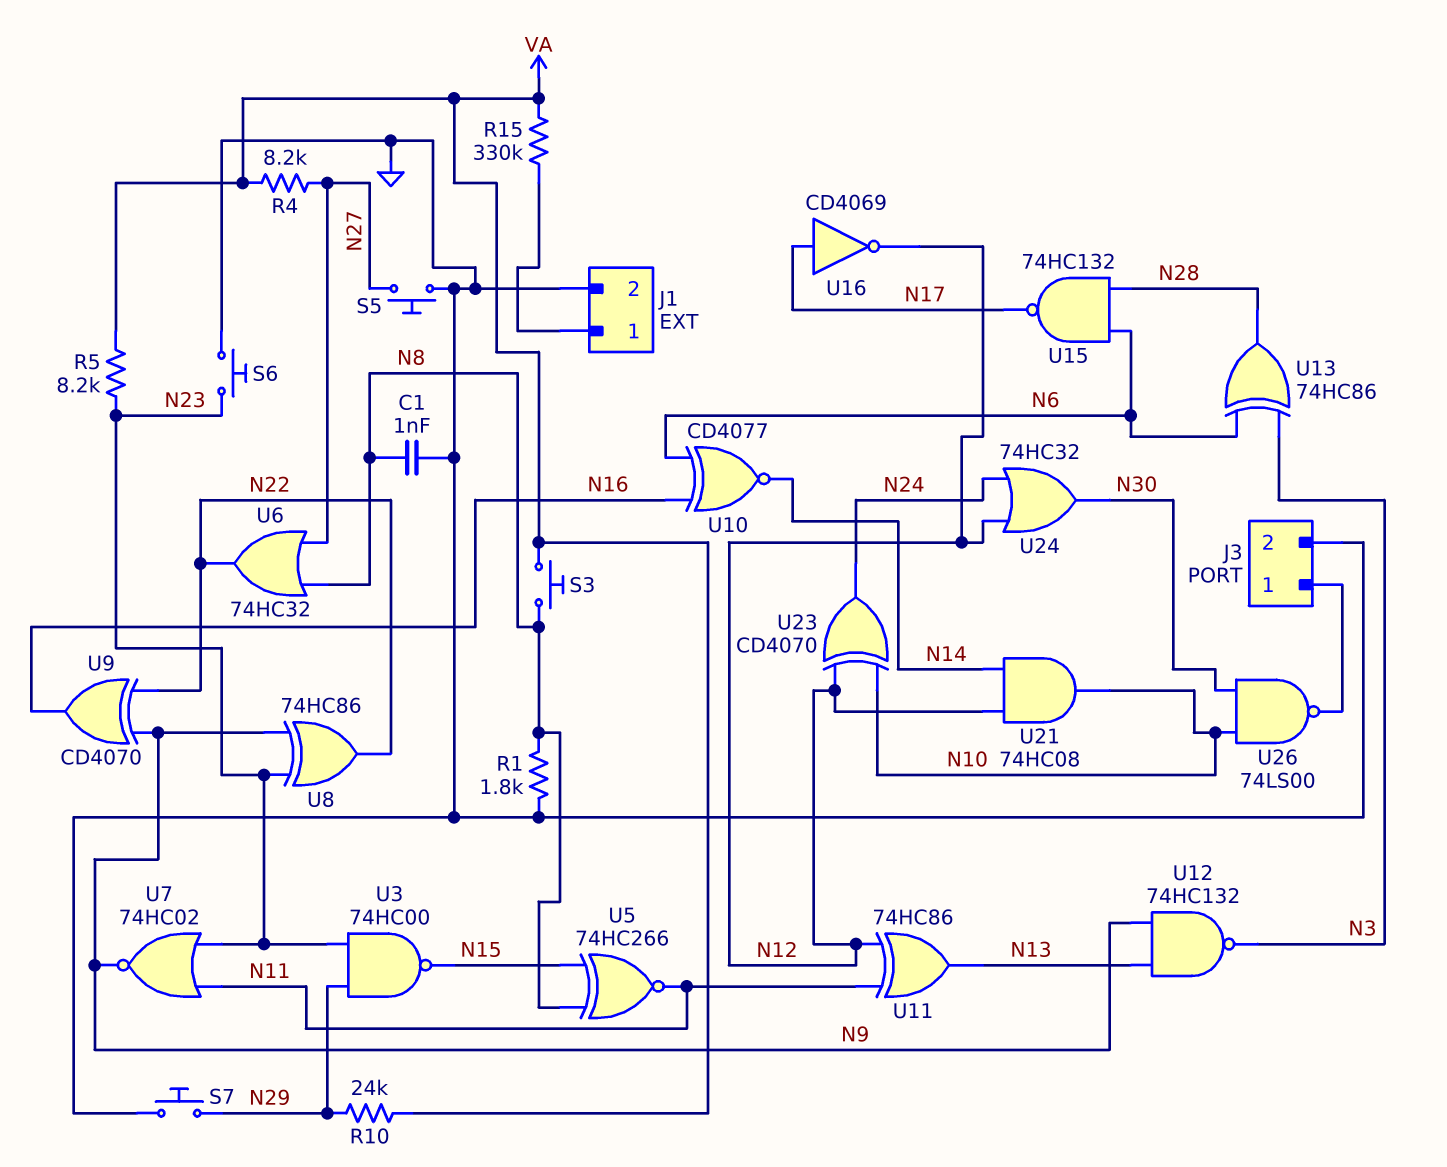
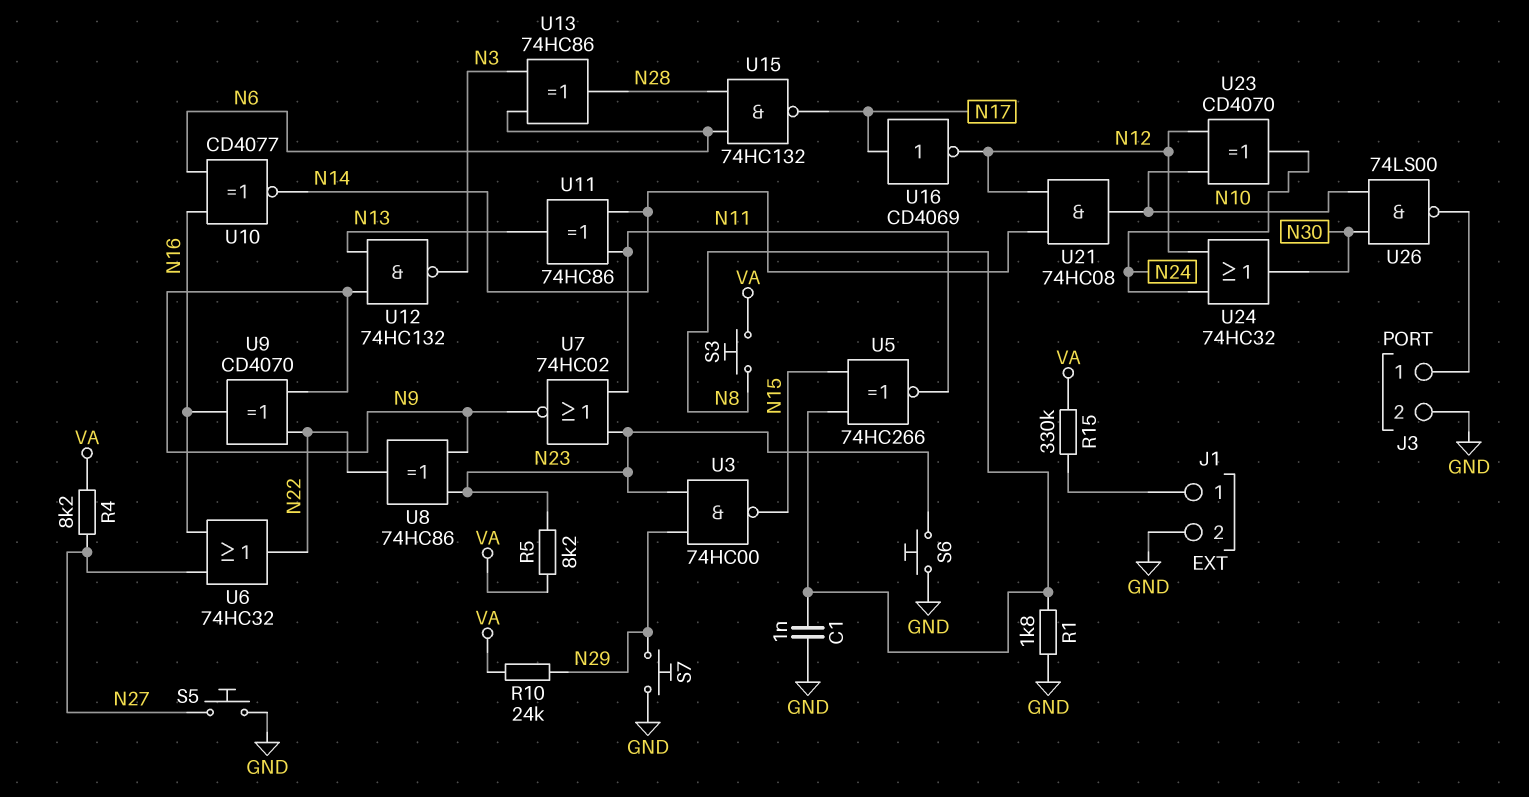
U6: OR 74HC32 (in N8, in N27, out N22) -> OR 74HC32 (in N16, in N27, out N22)
U11: XOR 74HC86 (in N11, in N12, out N13) -> XOR 74HC86 (in N11, in N14, out N13)

